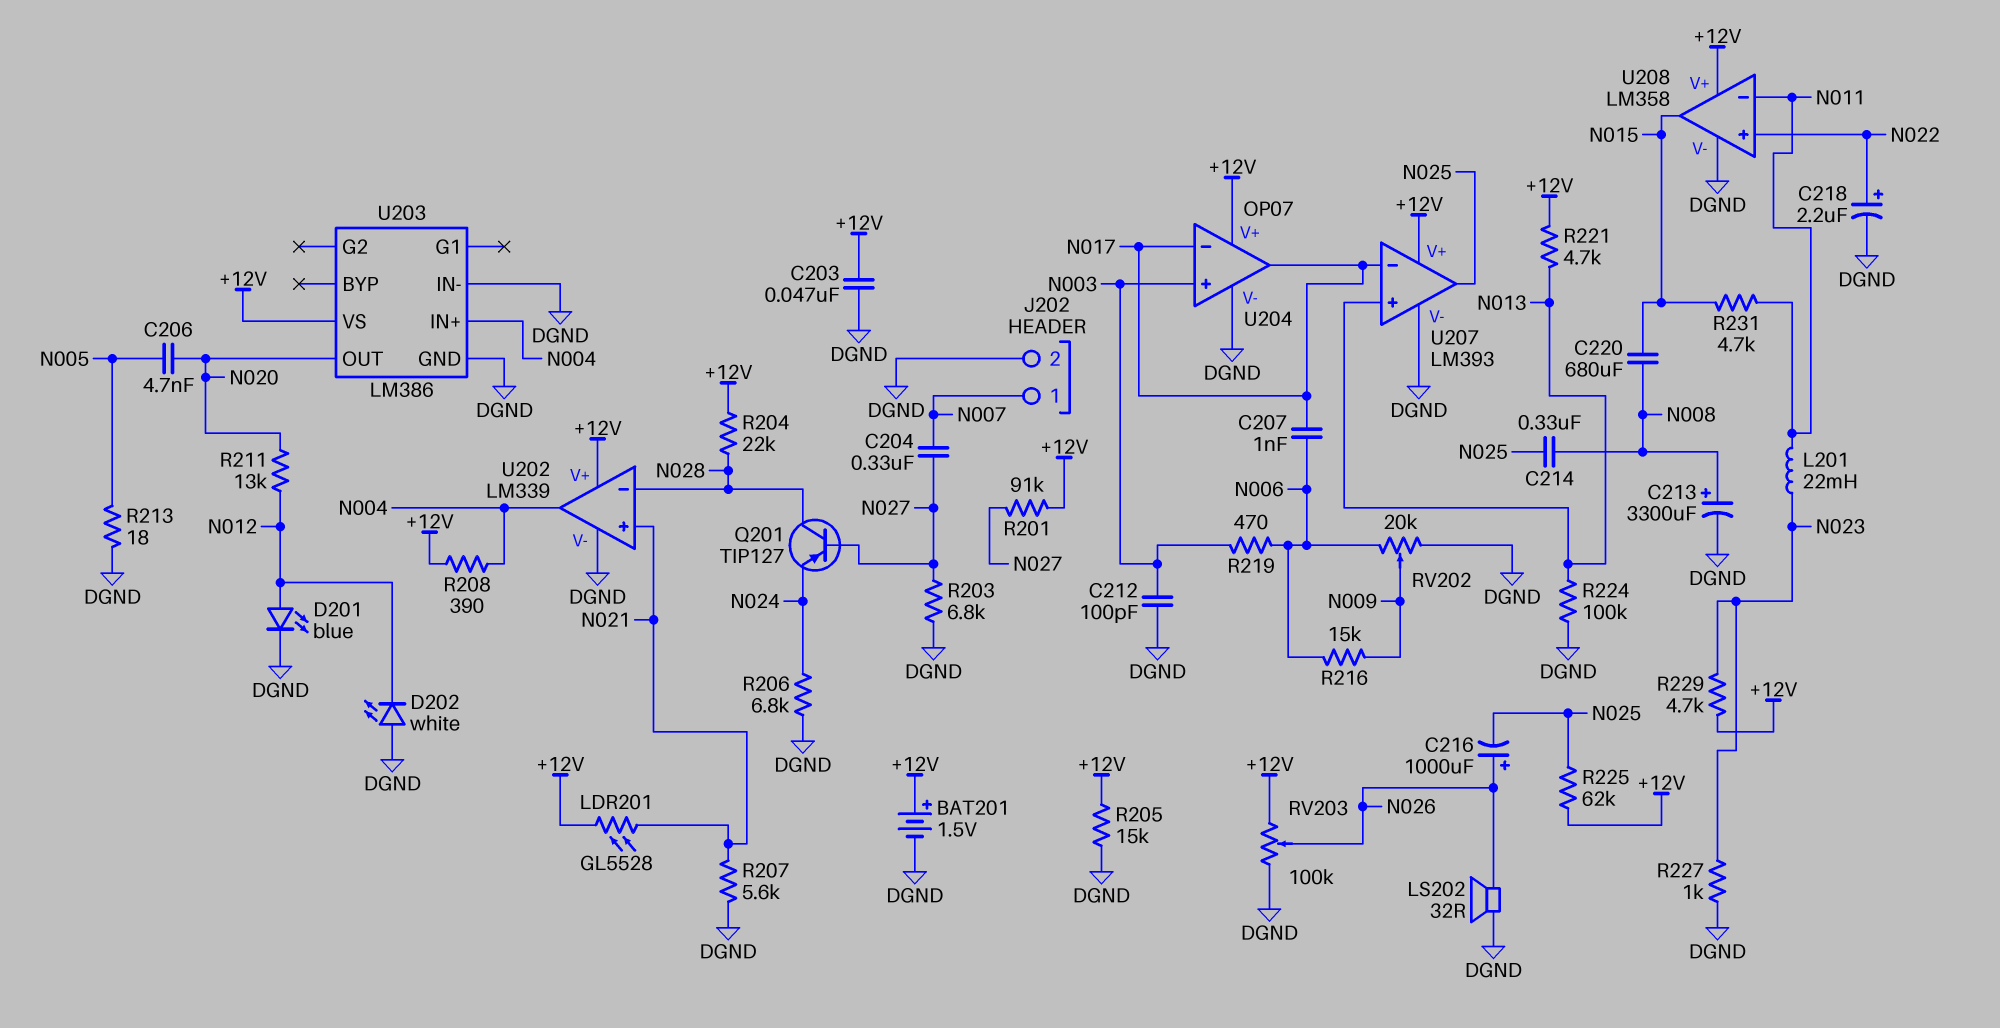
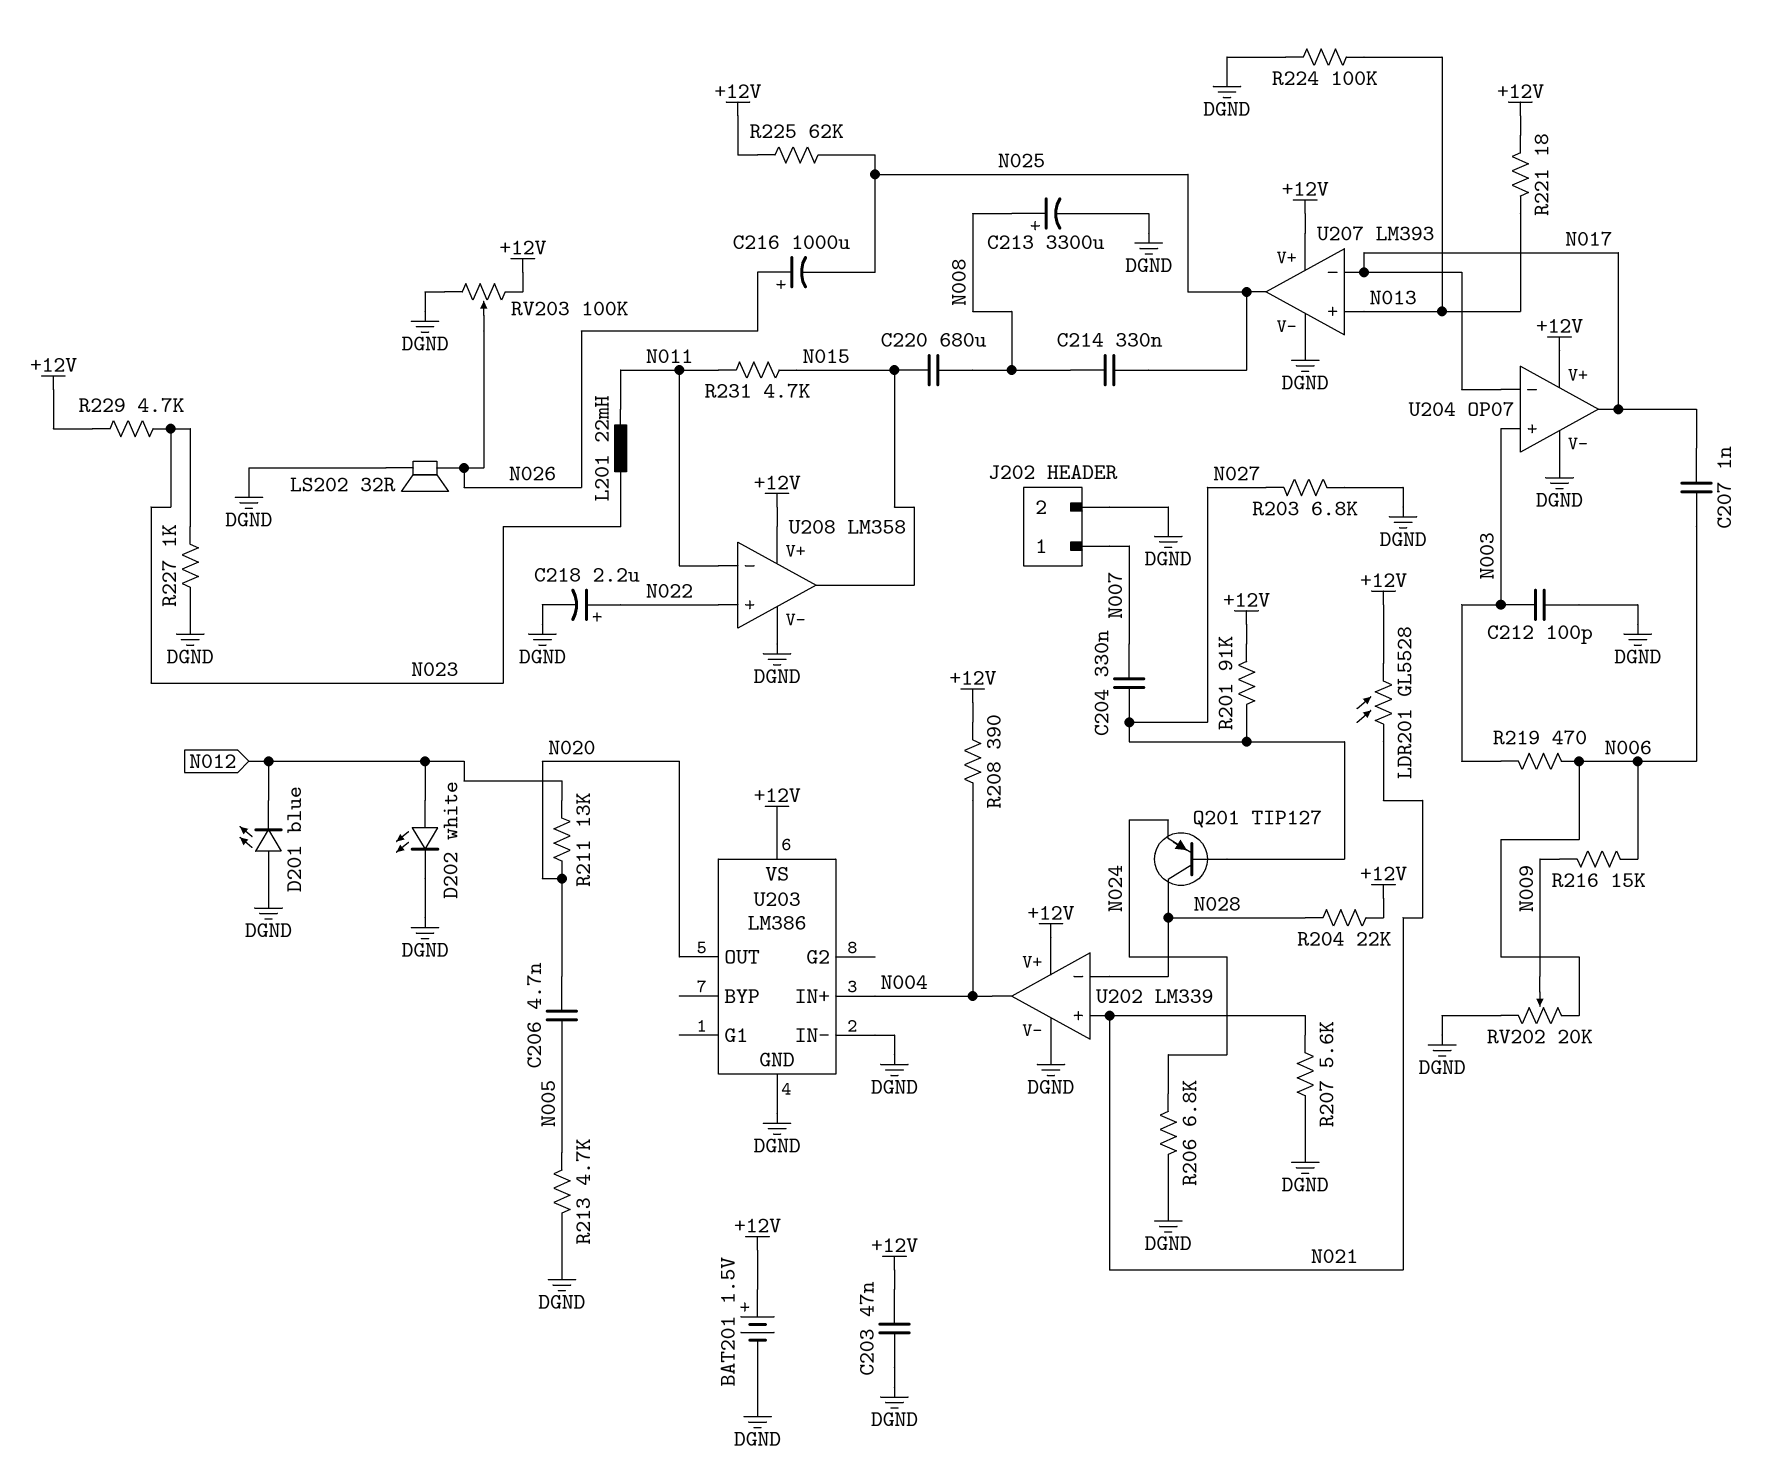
D201: LED blue (A N012, K DGND) -> LED blue (A DGND, K N012)
D202: LED white (A DGND, K N012) -> LED white (A N012, K DGND)
R205: 15k (+12V, DGND) -> none
R213: 18 (DGND, N005) -> 4.7k (DGND, N005)
R221: 4.7k (+12V, N013) -> 18 (+12V, N013)

